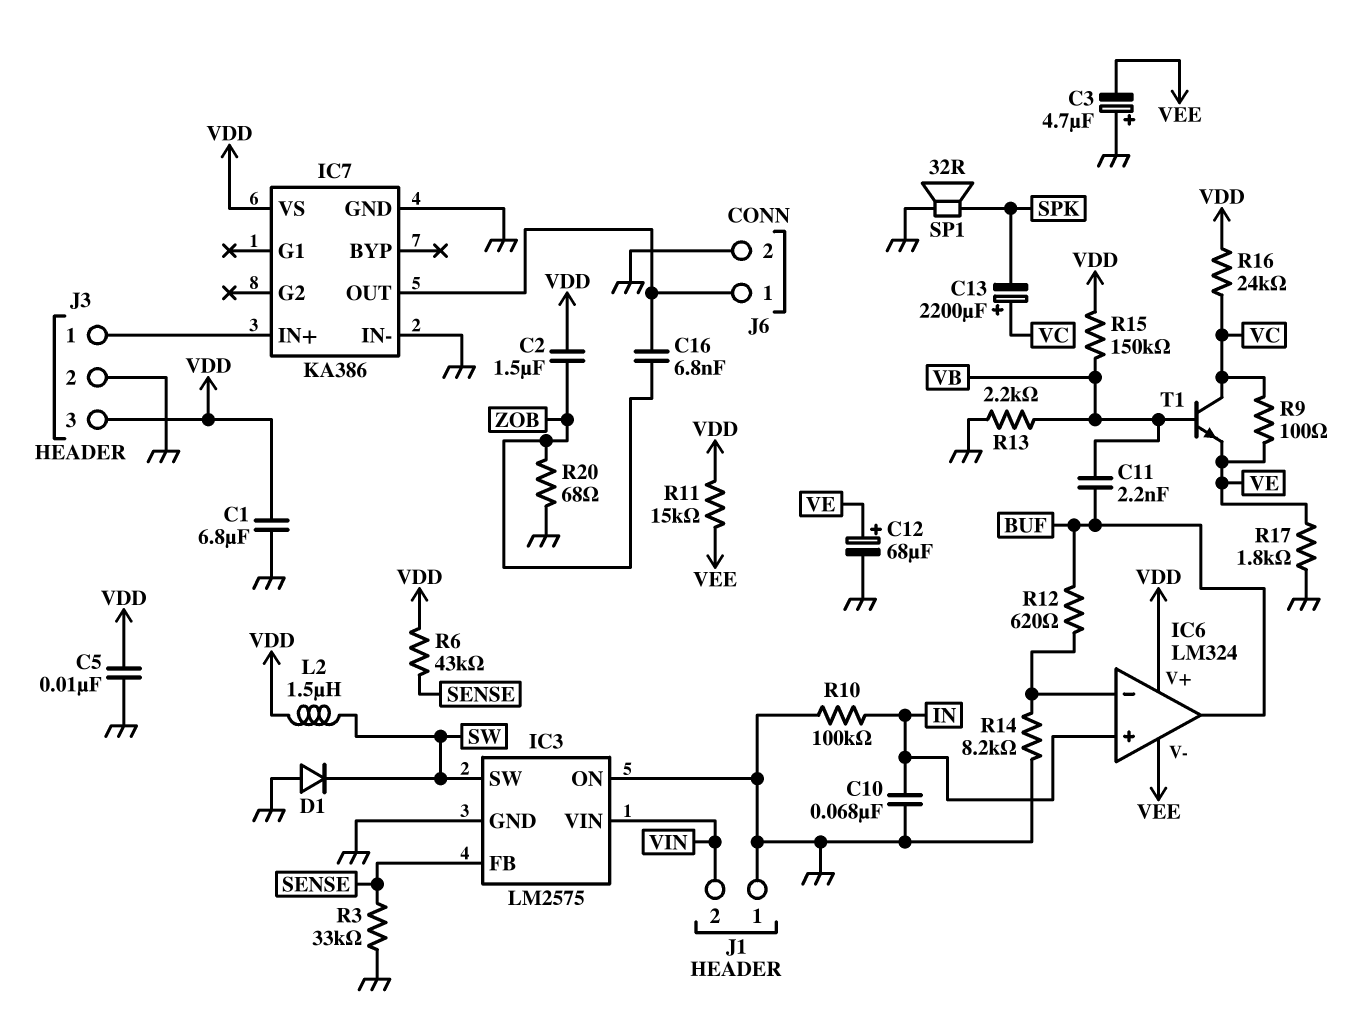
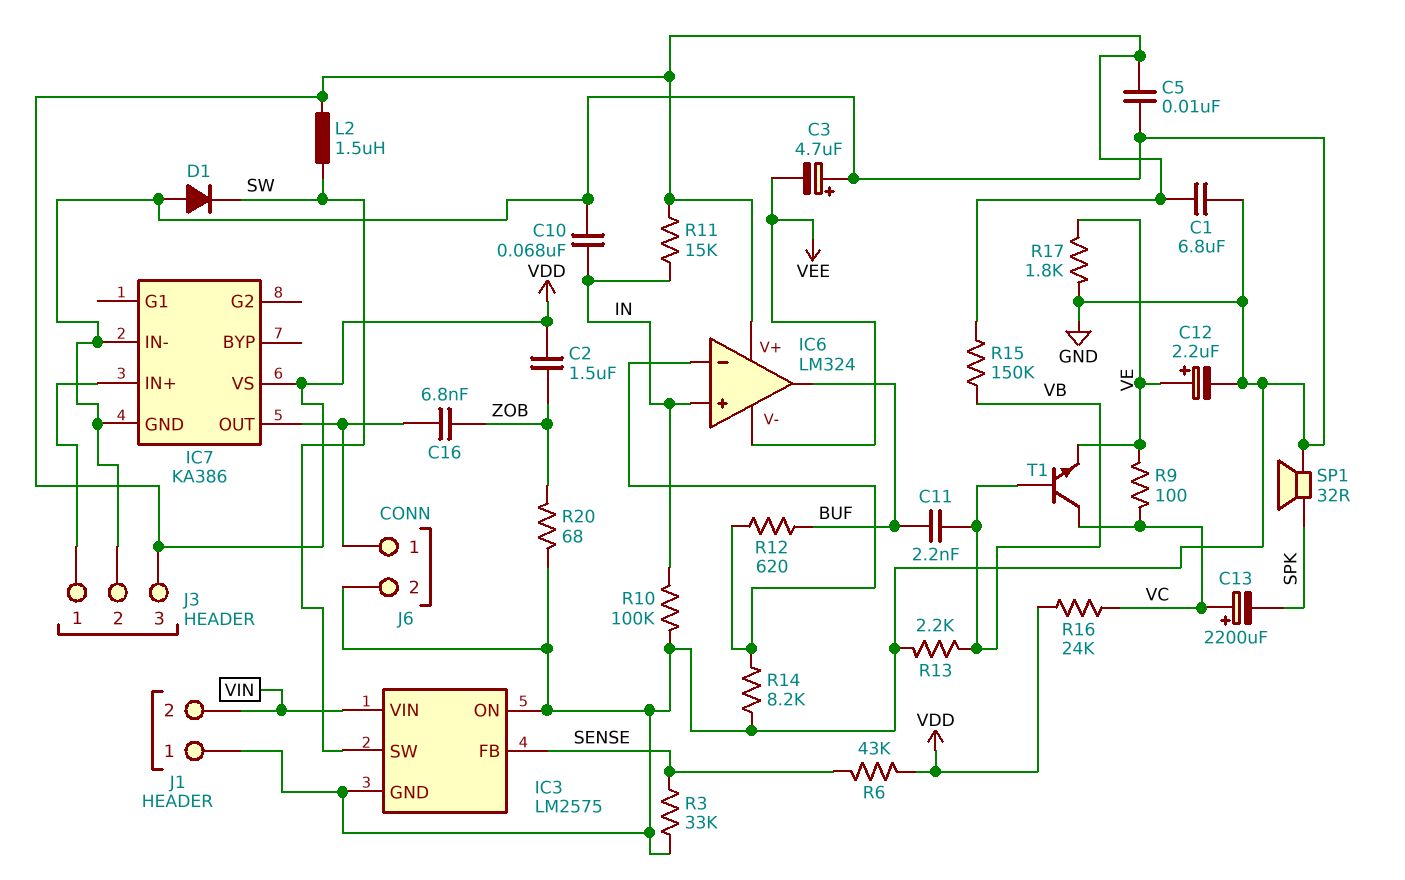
C12: 68uF (plus VE, minus GND) -> 2.2uF (plus VE, minus GND)
R11: 15k (VDD, VEE) -> 15k (IN, VDD)

